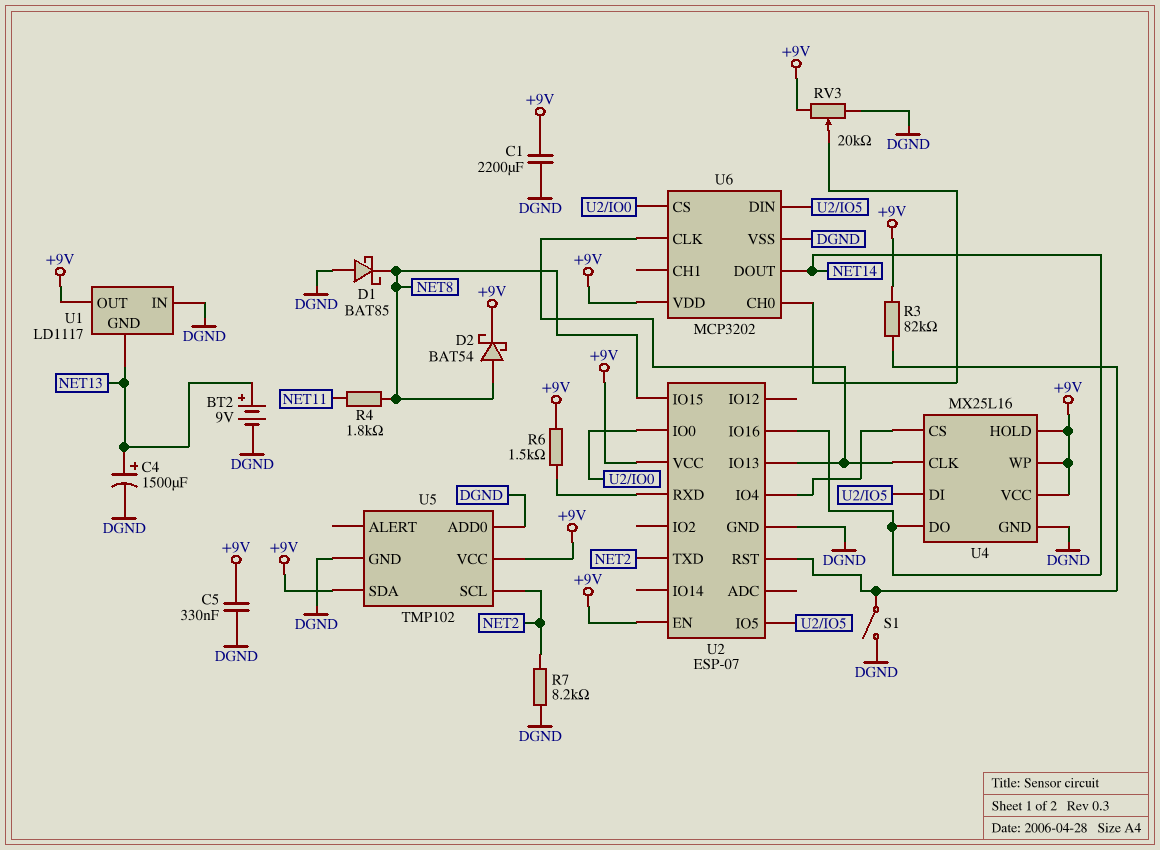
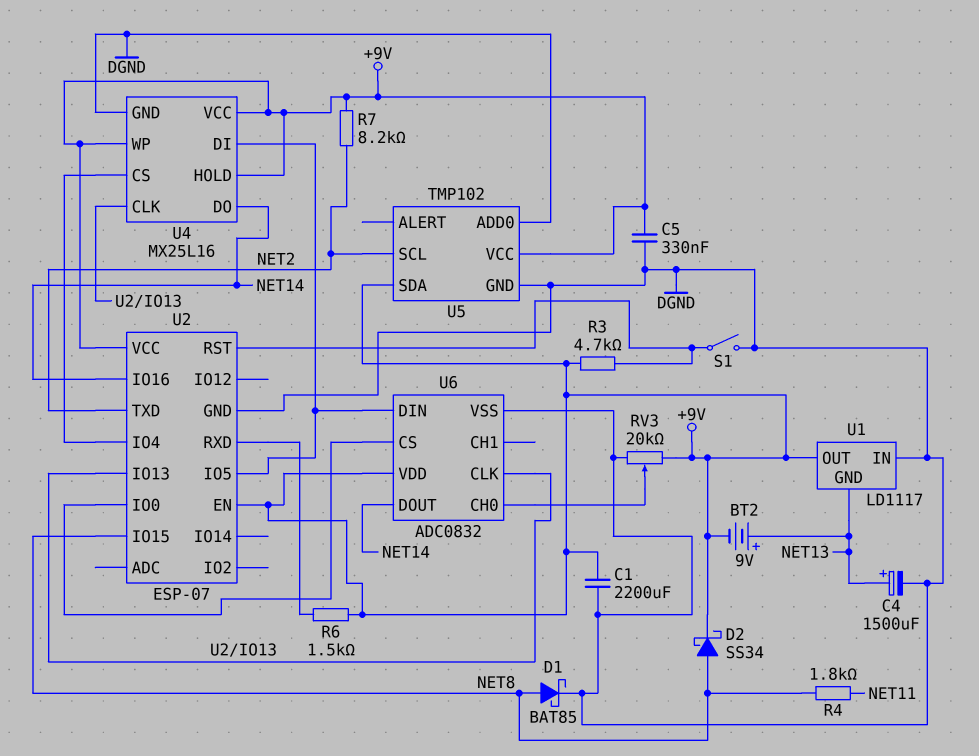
BT2: 9V (plus NET13, minus DGND) -> 9V (plus NET13, minus +9V)
D1: schottky BAT85 (A DGND, K NET8) -> schottky BAT85 (A NET8, K DGND)
D2: schottky BAT54 (A NET8, K +9V) -> schottky SS34 (A NET8, K +9V)
R3: 82k (+9V, U2/RST) -> 4.7k (+9V, U2/RST)
R7: 8.2k (DGND, NET2) -> 8.2k (+9V, NET2)
U6: MCP3202 -> ADC0832

